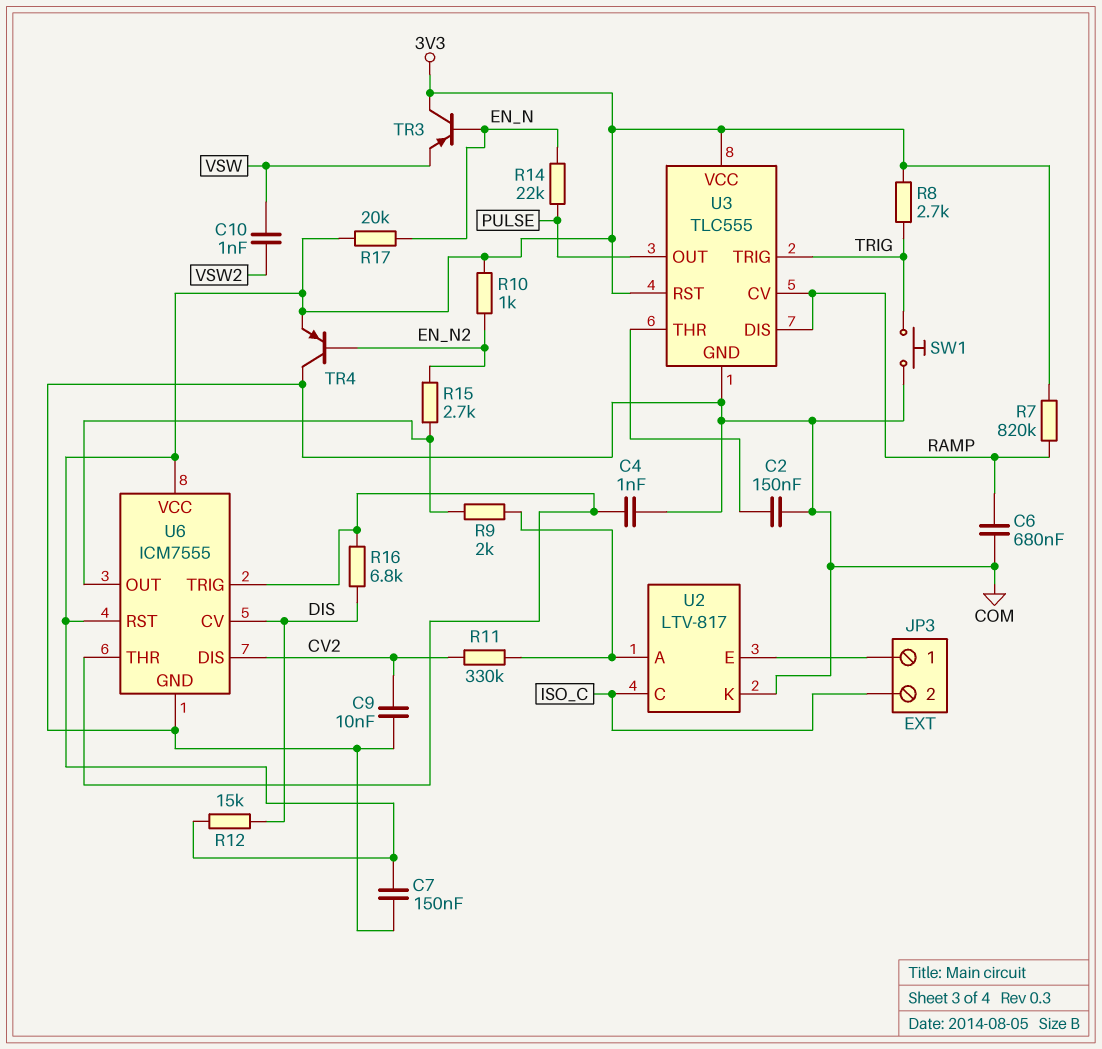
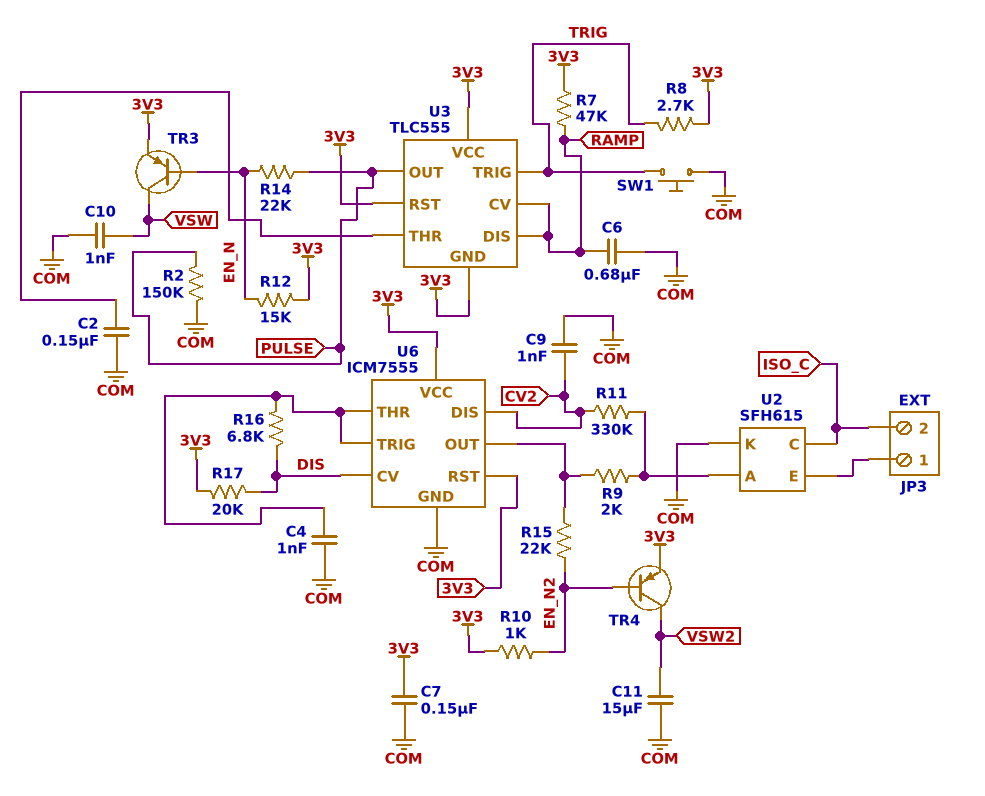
C9: 10nF (COM, CV2) -> 1nF (COM, CV2)
C10: 1nF (VSW, VSW2) -> 1nF (COM, VSW)
C11: none -> 15uF (COM, VSW2)
R2: none -> 150k (COM, PULSE)
R7: 820k (3V3, RAMP) -> 47k (3V3, RAMP)
R12: 15k (3V3, DIS) -> 15k (3V3, EN_N)
R15: 2.7k (EN_N2, U6/OUT) -> 22k (EN_N2, U6/OUT)
R17: 20k (3V3, EN_N) -> 20k (3V3, DIS)
TR3: PNP (B EN_N, C 3V3, E VSW) -> PNP (B EN_N, C VSW, E 3V3)
TR4: PNP (B EN_N2, C COM, E 3V3) -> PNP (B EN_N2, C VSW2, E 3V3)
U2: LTV-817 -> SFH615
U3 pin GND: COM -> 3V3

